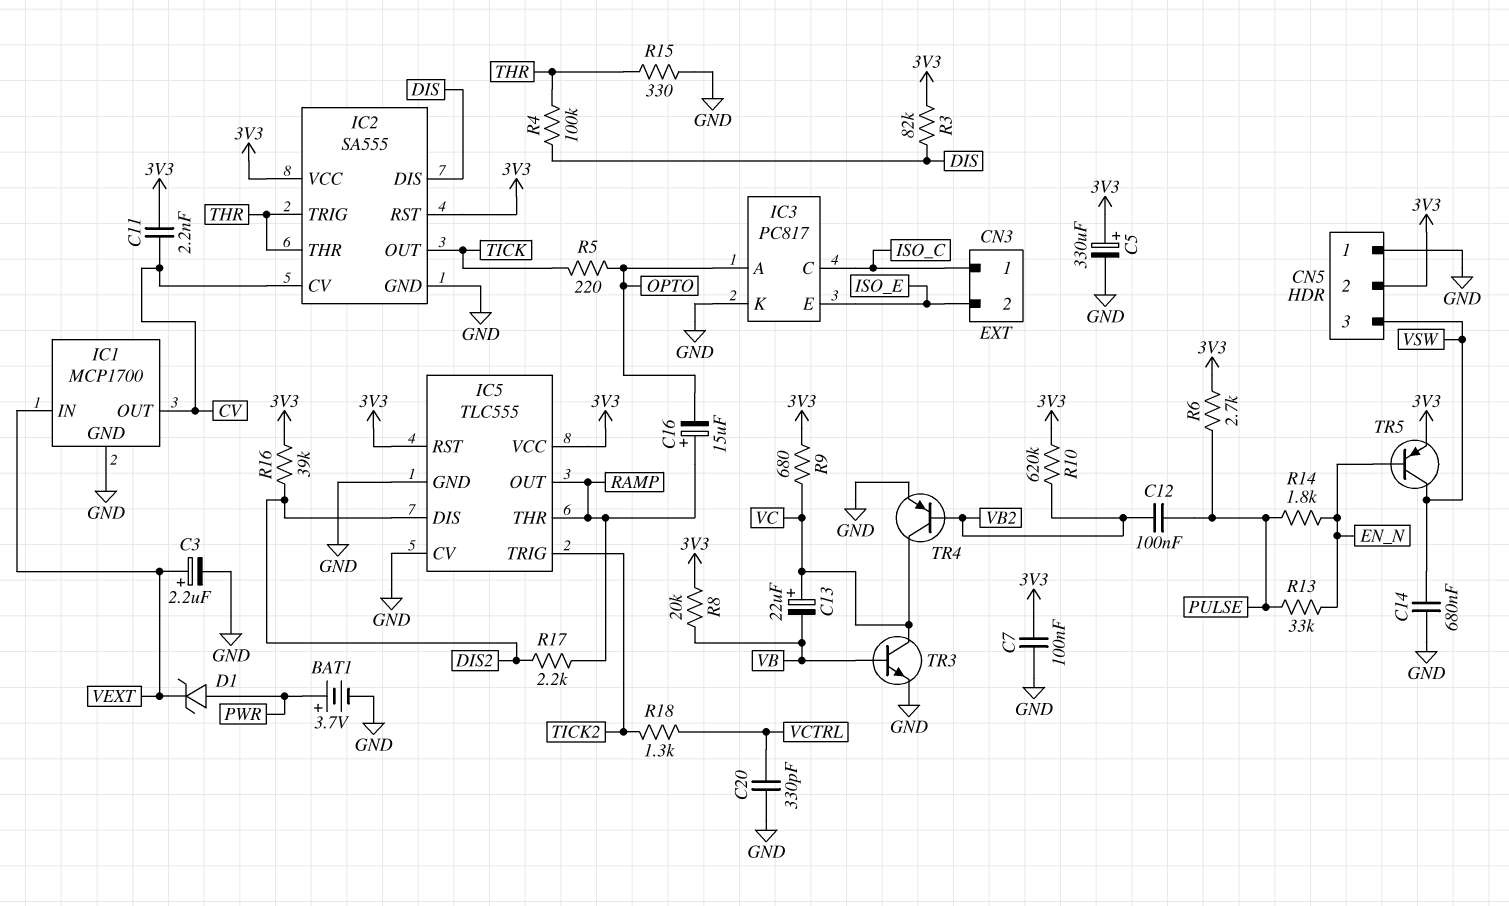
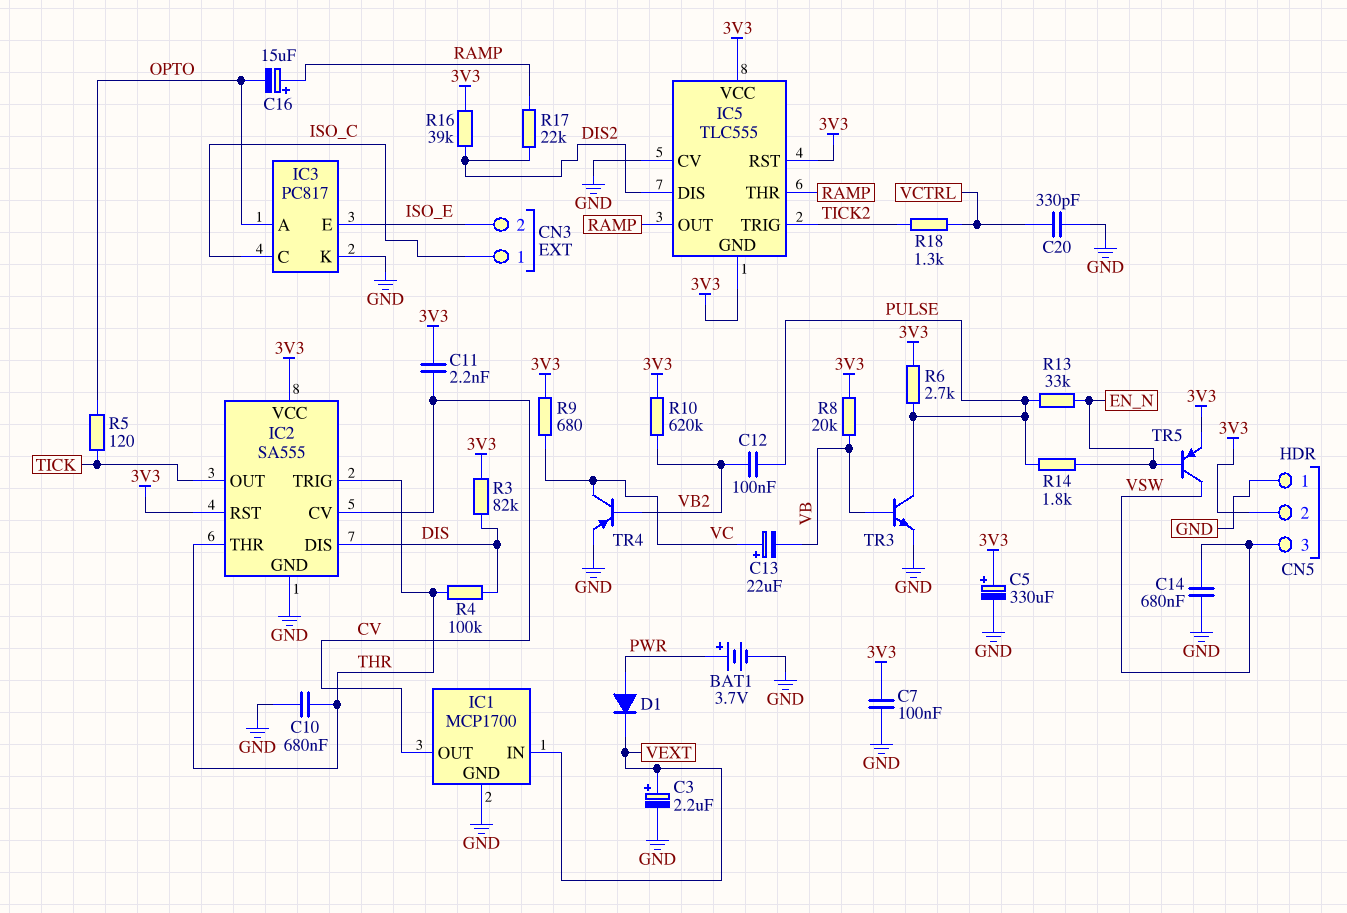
C10: none -> 680nF (GND, THR)
D1: zener (A PWR, K VEXT) -> diode (A PWR, K VEXT)
IC5 pin GND: GND -> 3V3
R5: 220 (OPTO, TICK) -> 120 (OPTO, TICK)
R15: 330 (GND, THR) -> none
R17: 2.2k (DIS2, RAMP) -> 22k (DIS2, RAMP)
TR3: NPN (B VB, C VC, E GND) -> NPN (B VB, C PULSE, E GND)

